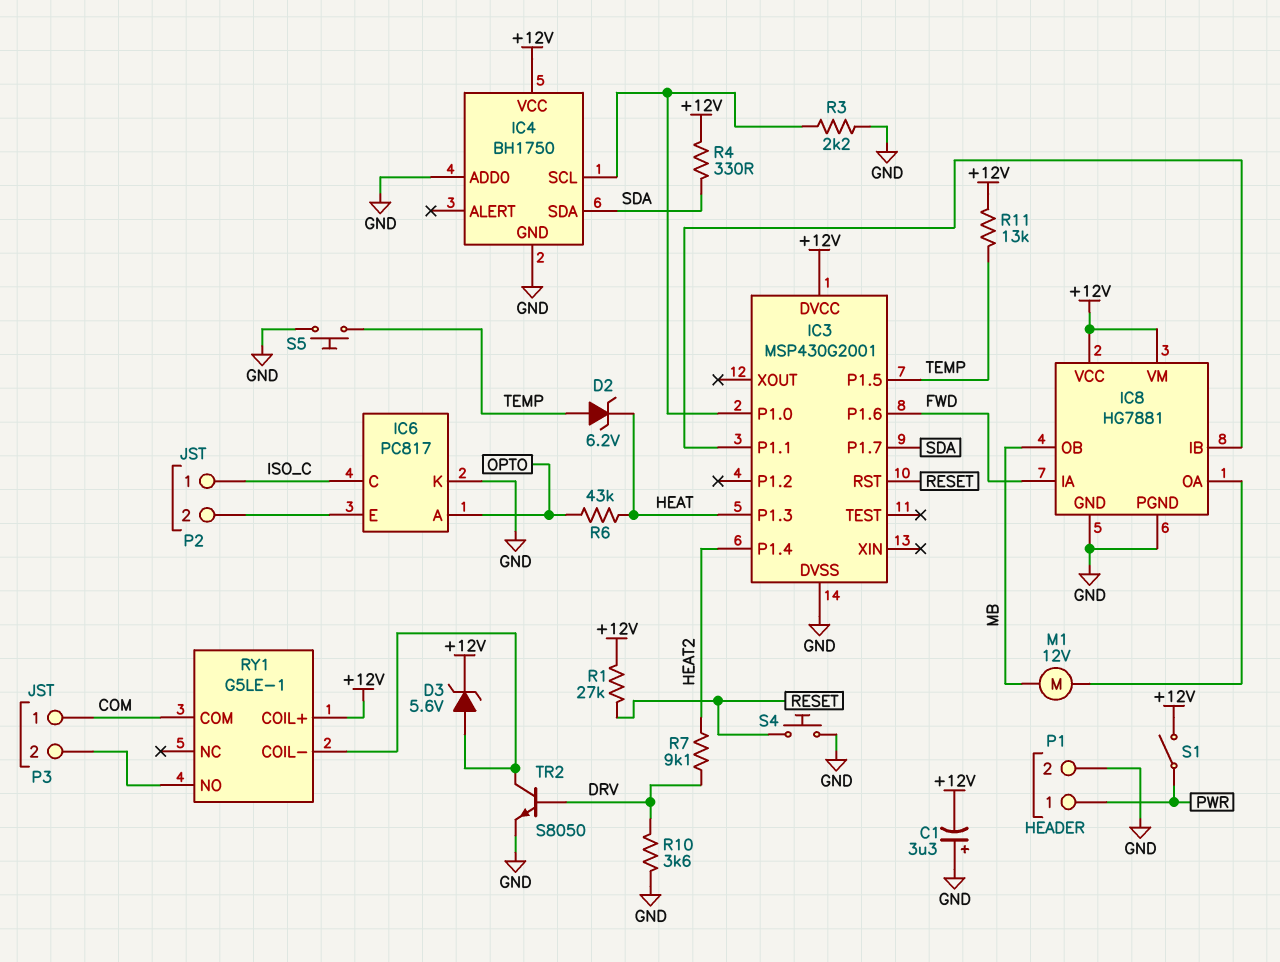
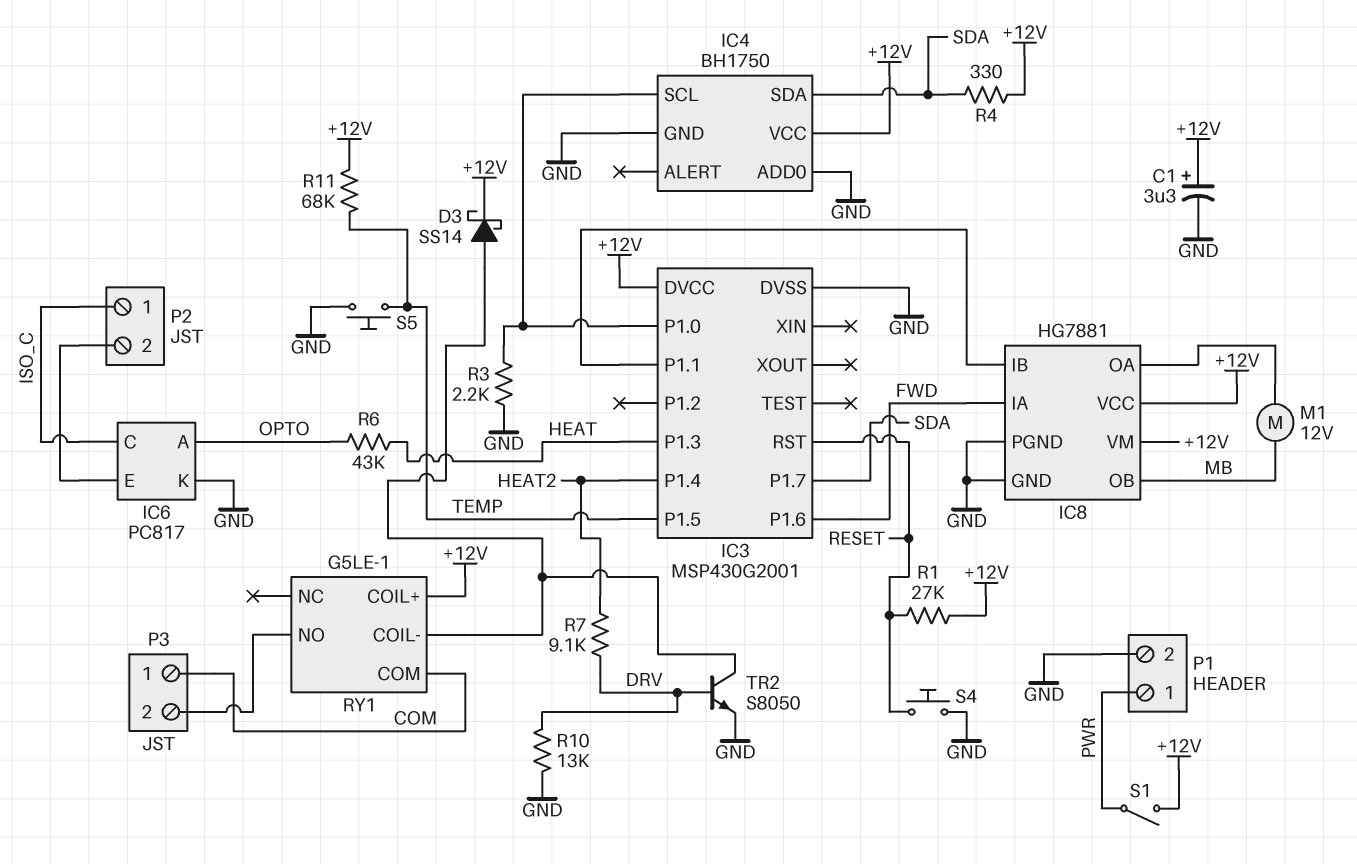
C1: 3.3uF (plus GND, minus +12V) -> 3.3uF (plus +12V, minus GND)
D2: zener 6.2V (A TEMP, K HEAT) -> none
D3: zener 5.6V (A RY1/COIL-, K +12V) -> schottky SS14 (A RY1/COIL-, K +12V)
R10: 3.6k (DRV, GND) -> 13k (DRV, GND)
R11: 13k (+12V, TEMP) -> 68k (+12V, TEMP)

